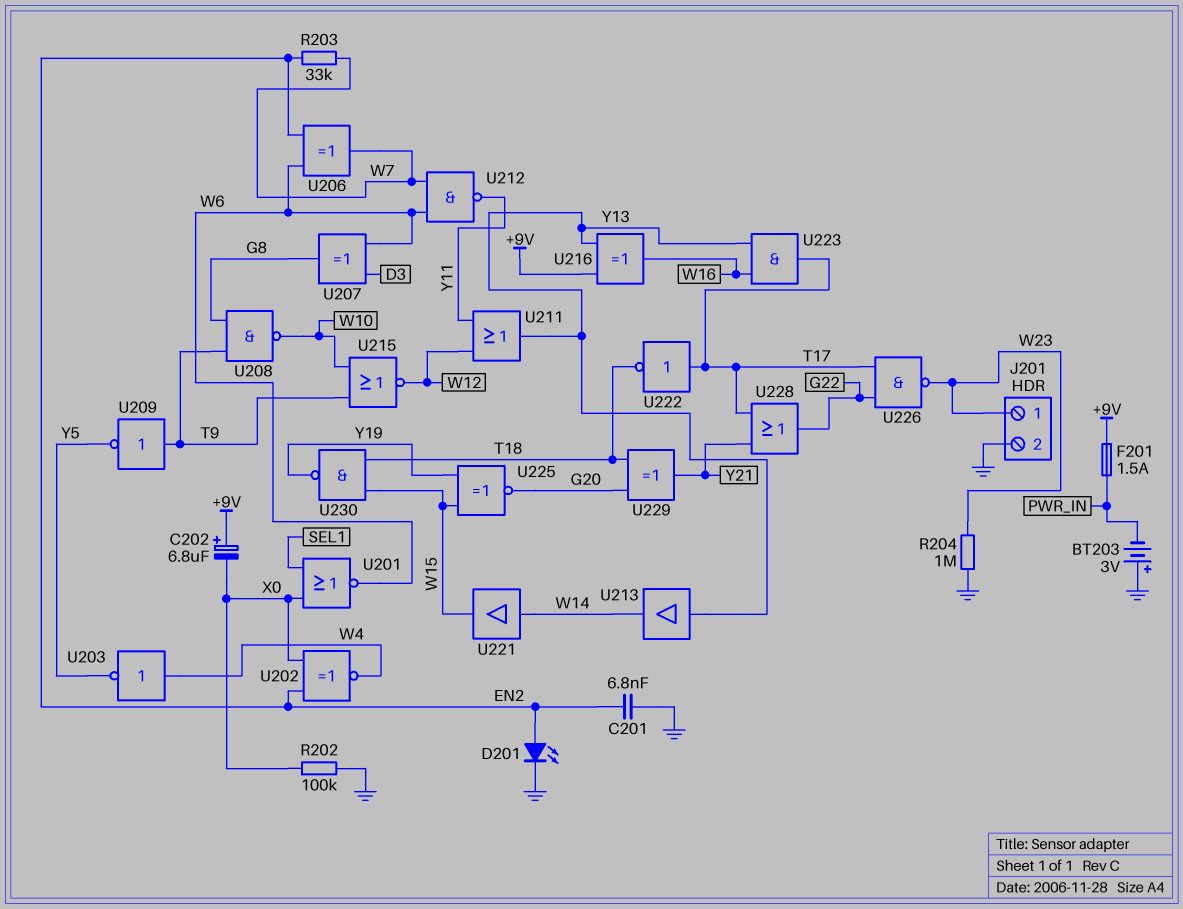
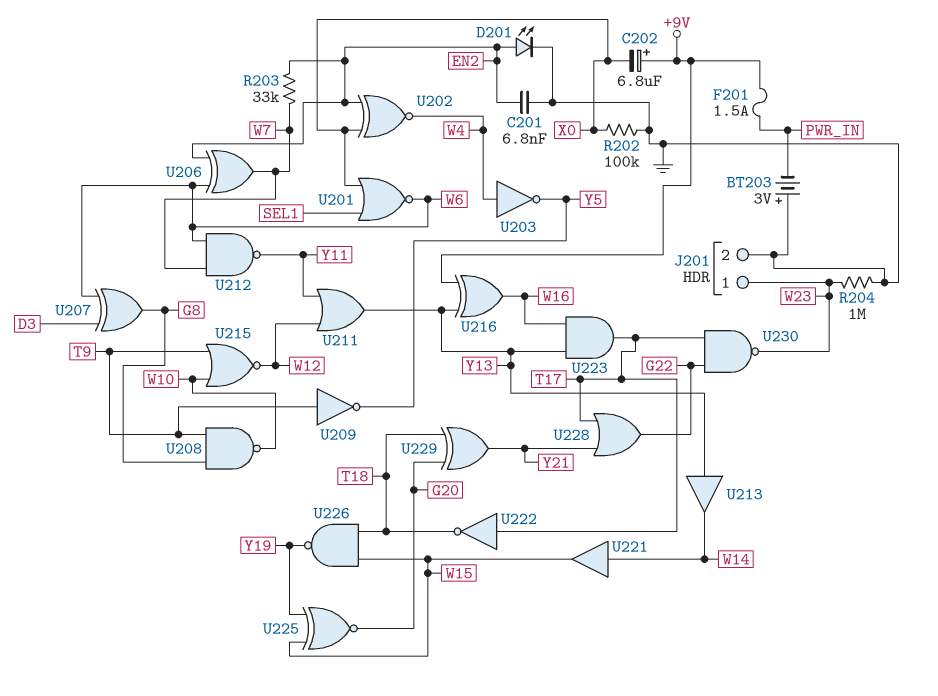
U226: NAND (in G22, in T17, out W23) -> NAND (in T18, in W15, out Y19)
U230: NAND (in T18, in W15, out Y19) -> NAND (in G22, in T17, out W23)

